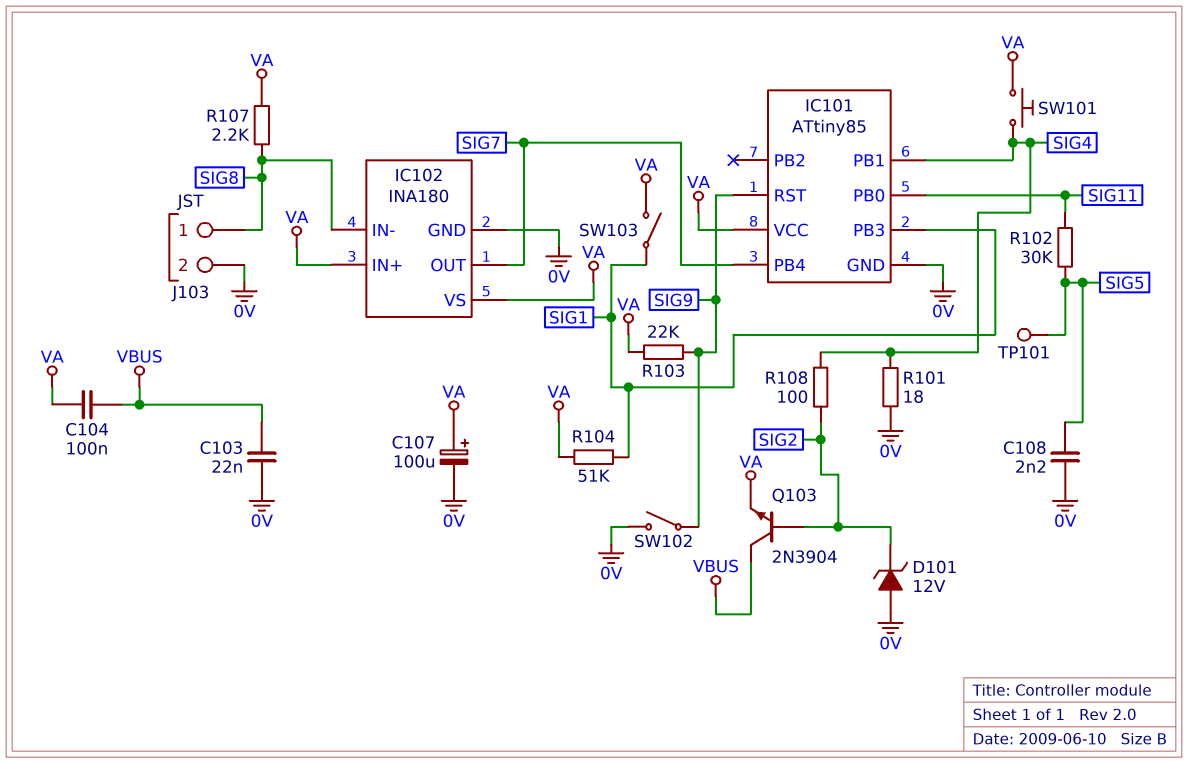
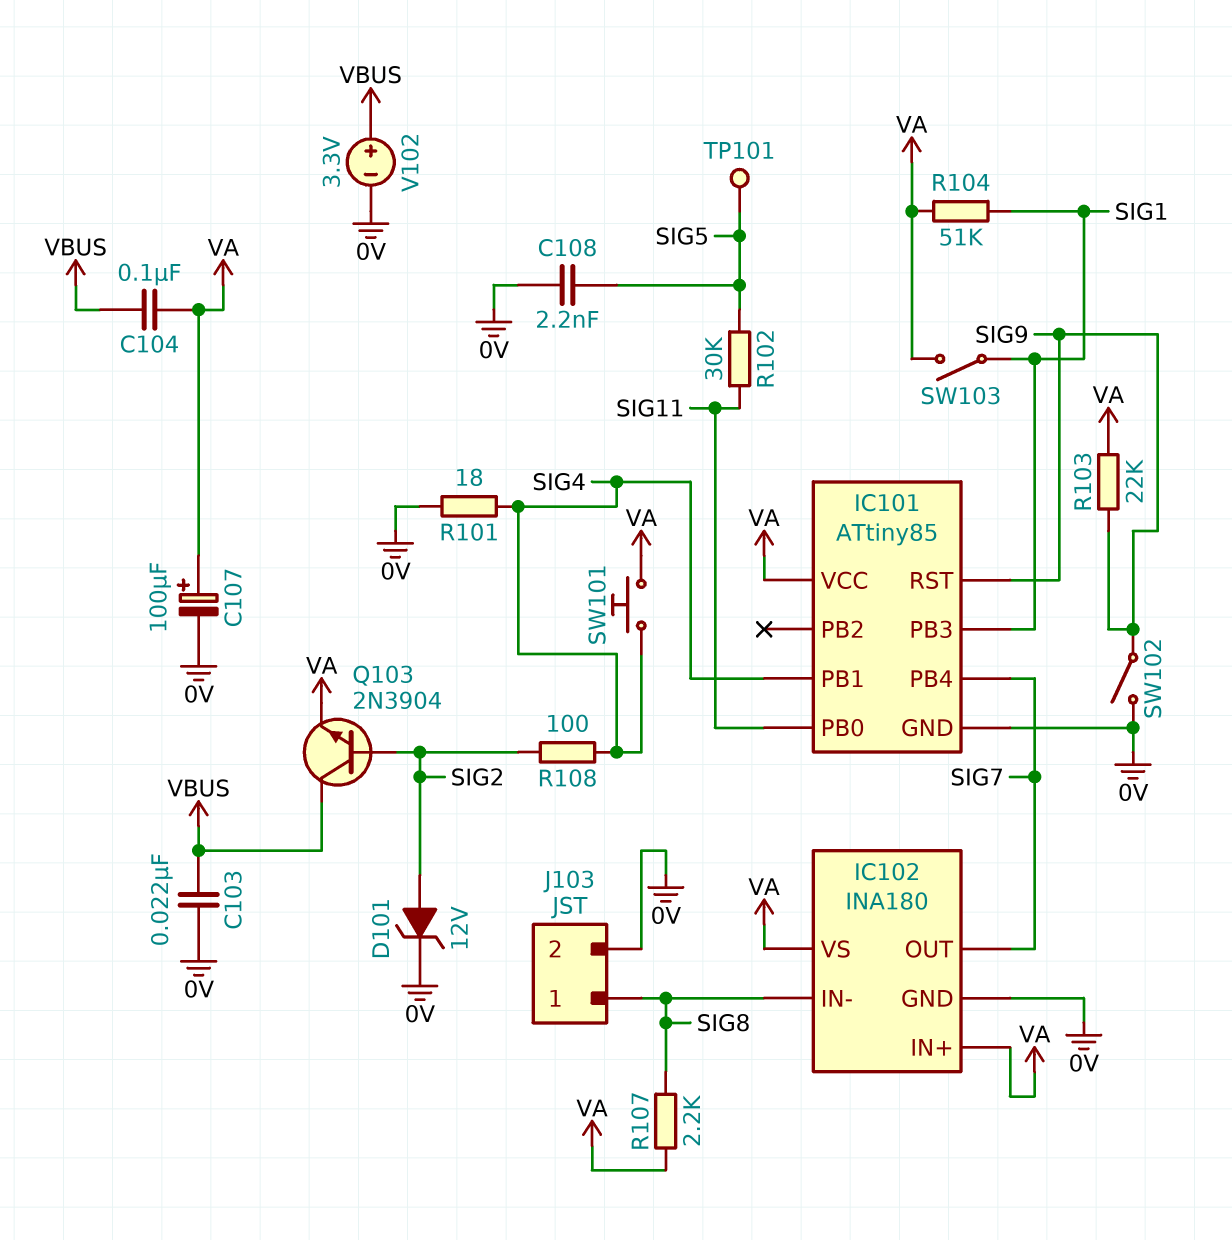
D101: zener 12V (A 0V, K SIG2) -> zener 12V (A SIG2, K 0V)
V102: none -> 3.3V (plus VBUS, minus 0V)

